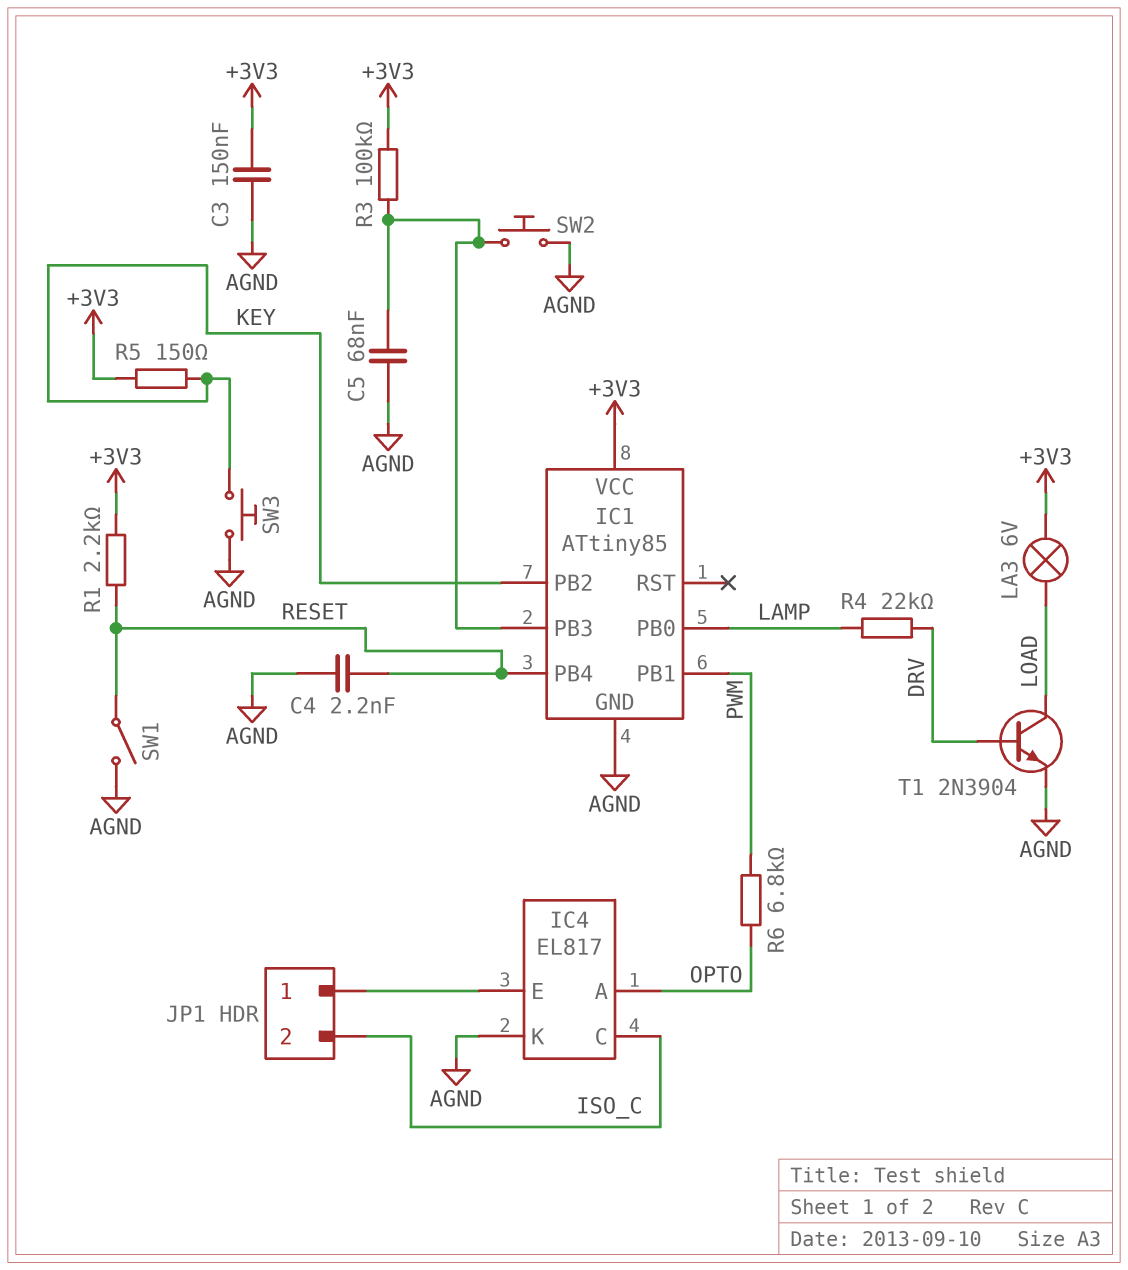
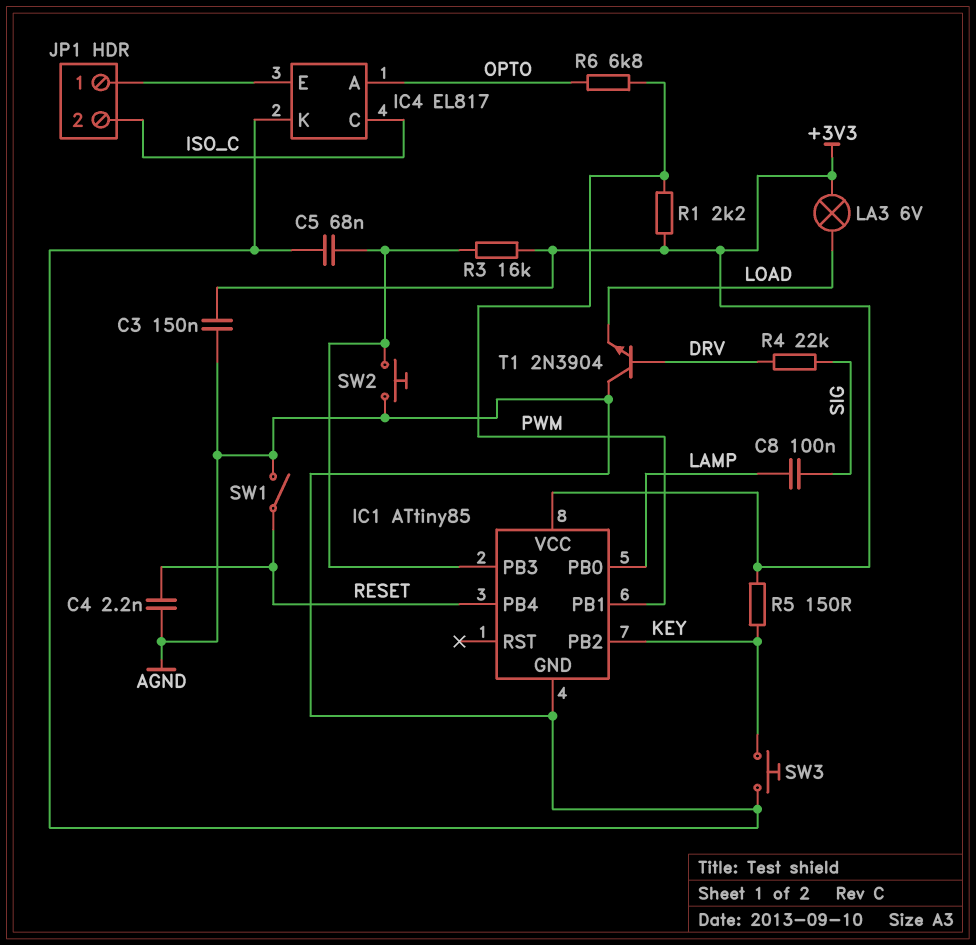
C8: none -> 100nF (LAMP, SIG)
R1: 2.2k (+3V3, RESET) -> 2.2k (+3V3, PWM)
R3: 100k (+3V3, IC1/PB3) -> 16k (+3V3, IC1/PB3)
R4: 22k (DRV, LAMP) -> 22k (DRV, SIG)
T1: NPN 2N3904 (B DRV, C LOAD, E AGND) -> NPN 2N3904 (B DRV, C AGND, E LOAD)

